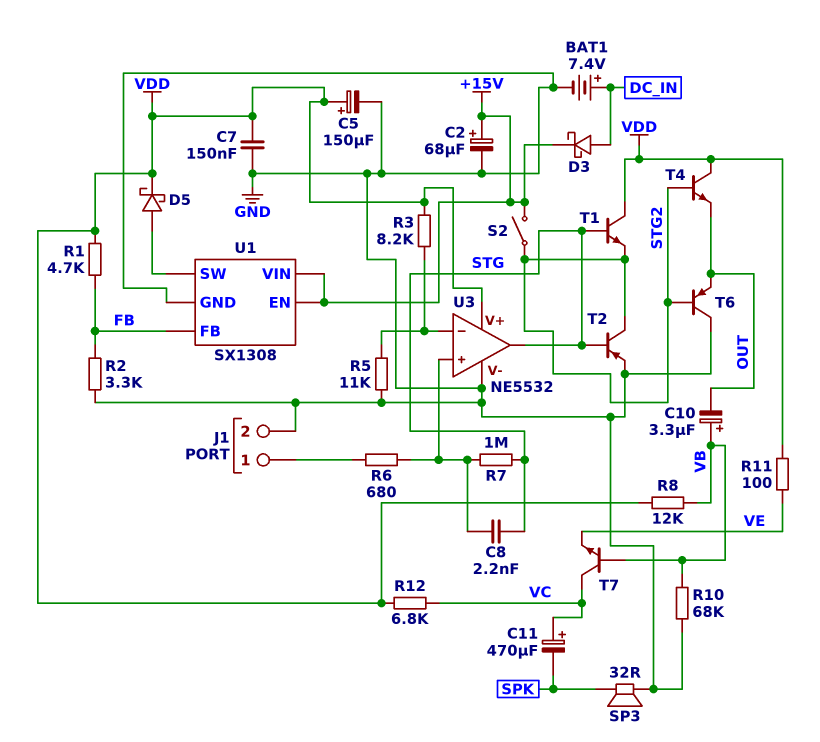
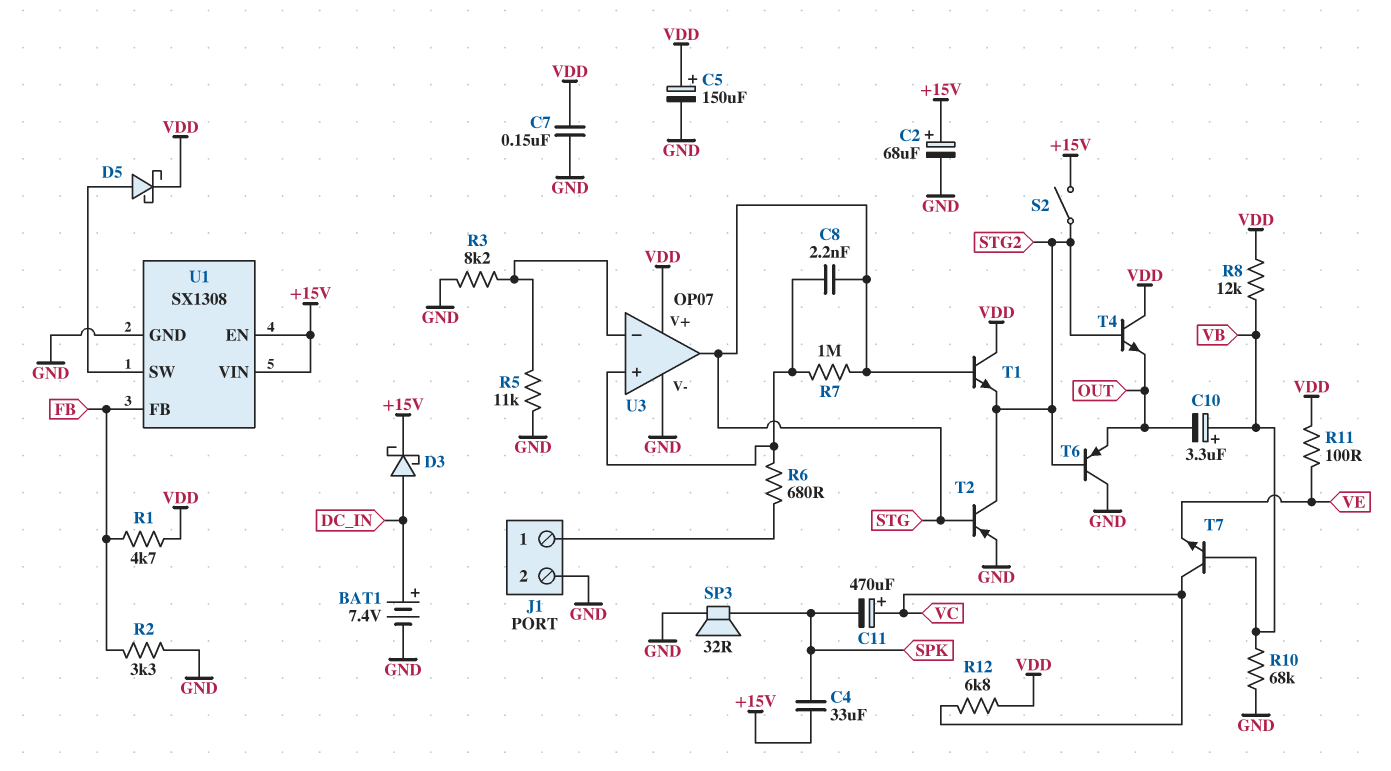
C4: none -> 33uF (+15V, SPK)
R3: 8.2k (U3/in-, VDD) -> 8.2k (GND, U3/in-)
U3: NE5532 -> OP07

